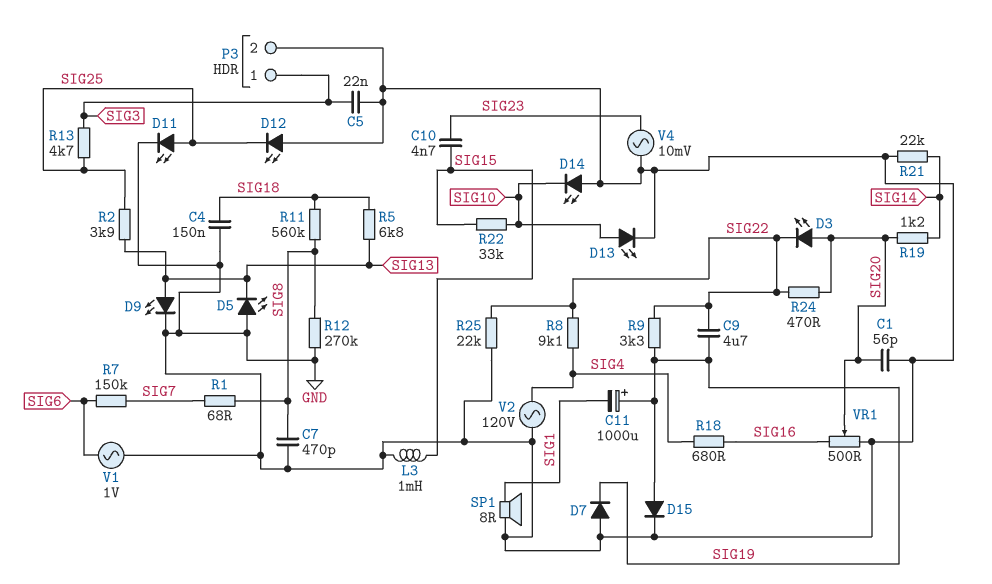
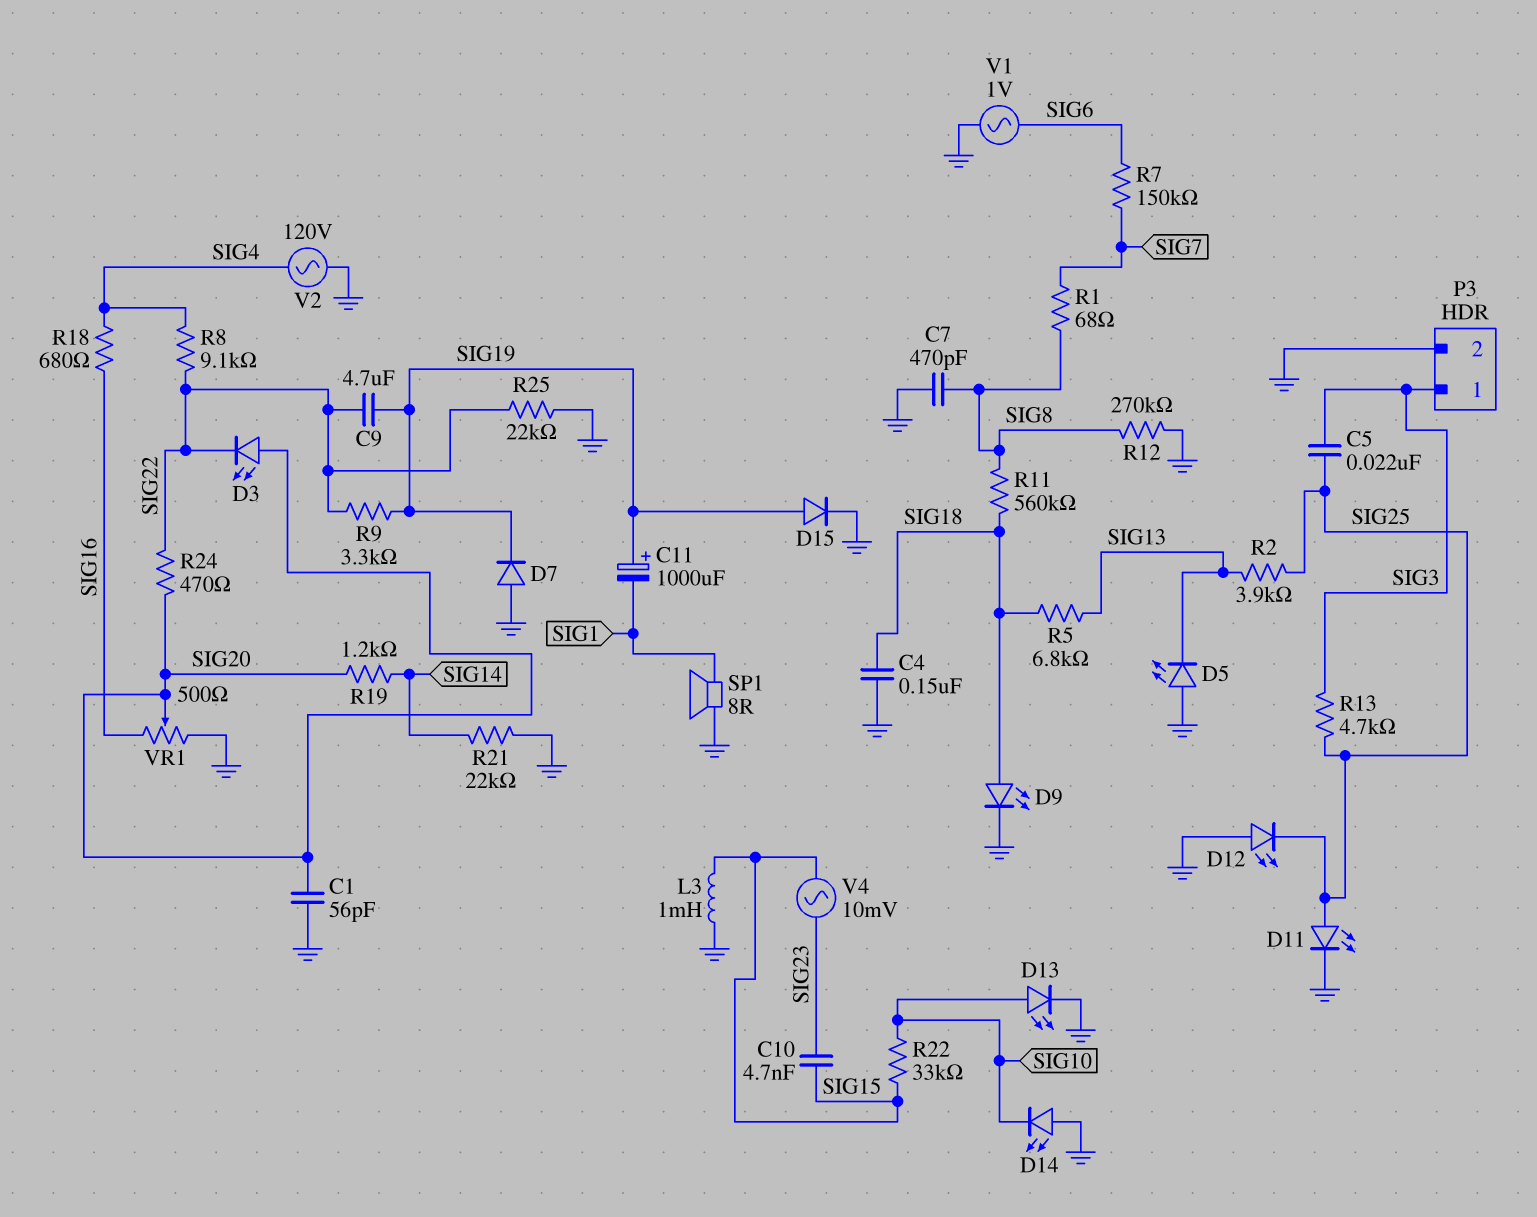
C5: 22nF (GND, SIG3) -> 22nF (SIG3, SIG25)
D9: LED (A SIG13, K GND) -> LED (A SIG18, K GND)
V4: AC 10mV (GND, SIG23) -> AC 10mV (SIG15, SIG23)

